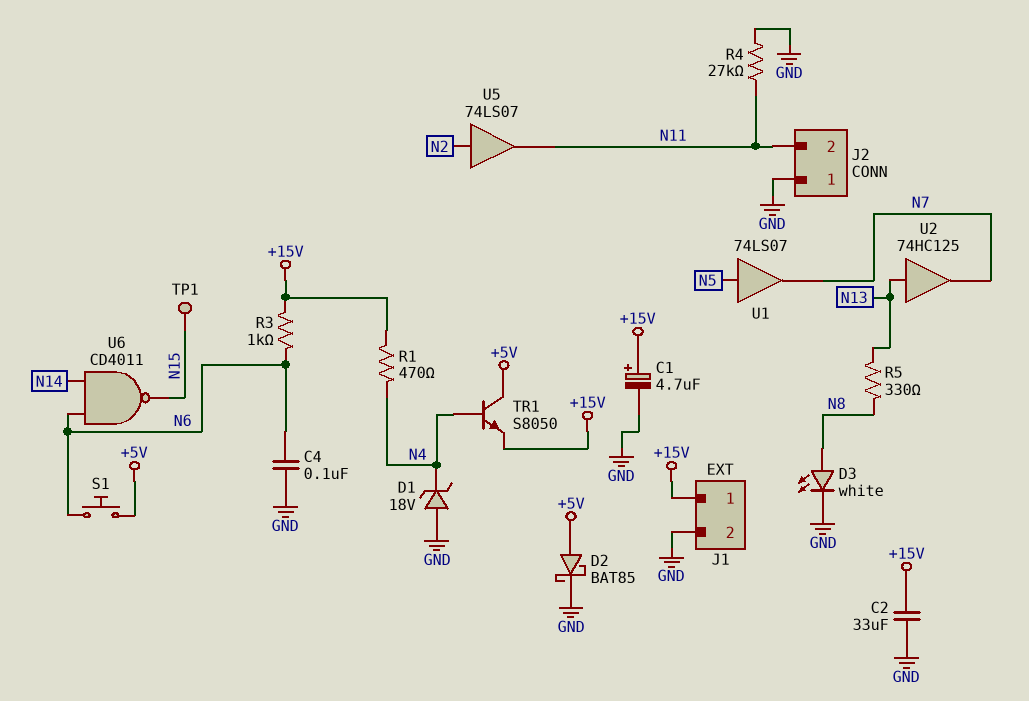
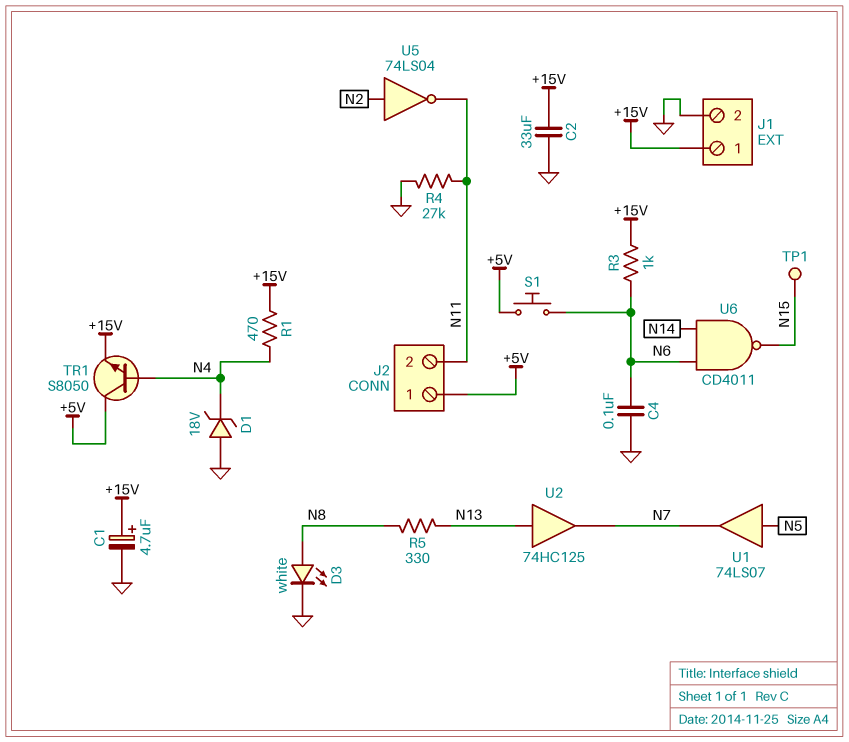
D2: schottky BAT85 (A +5V, K GND) -> none
J2 pin 1: GND -> +5V
U5: buffer 74LS07 (in N2, out N11) -> NOT 74LS04 (in N2, out N11)

